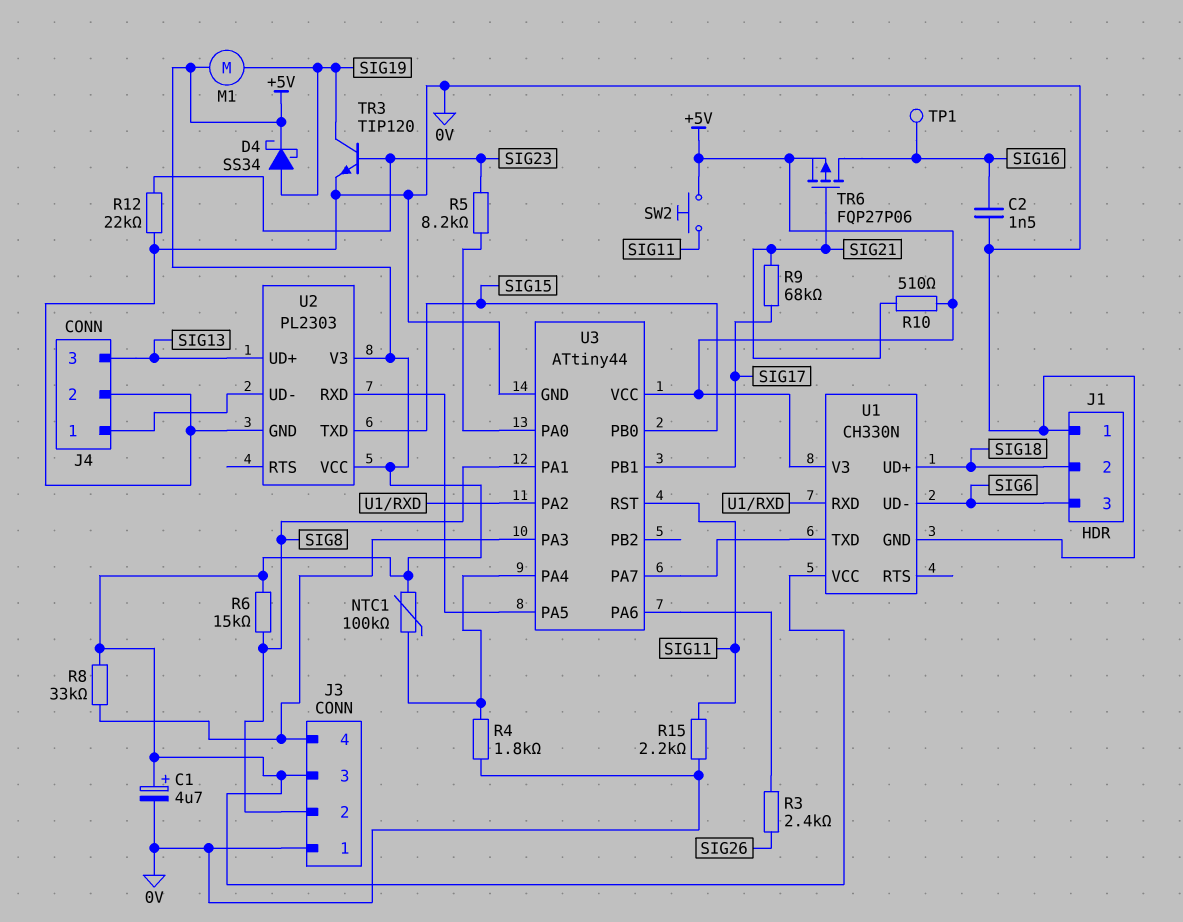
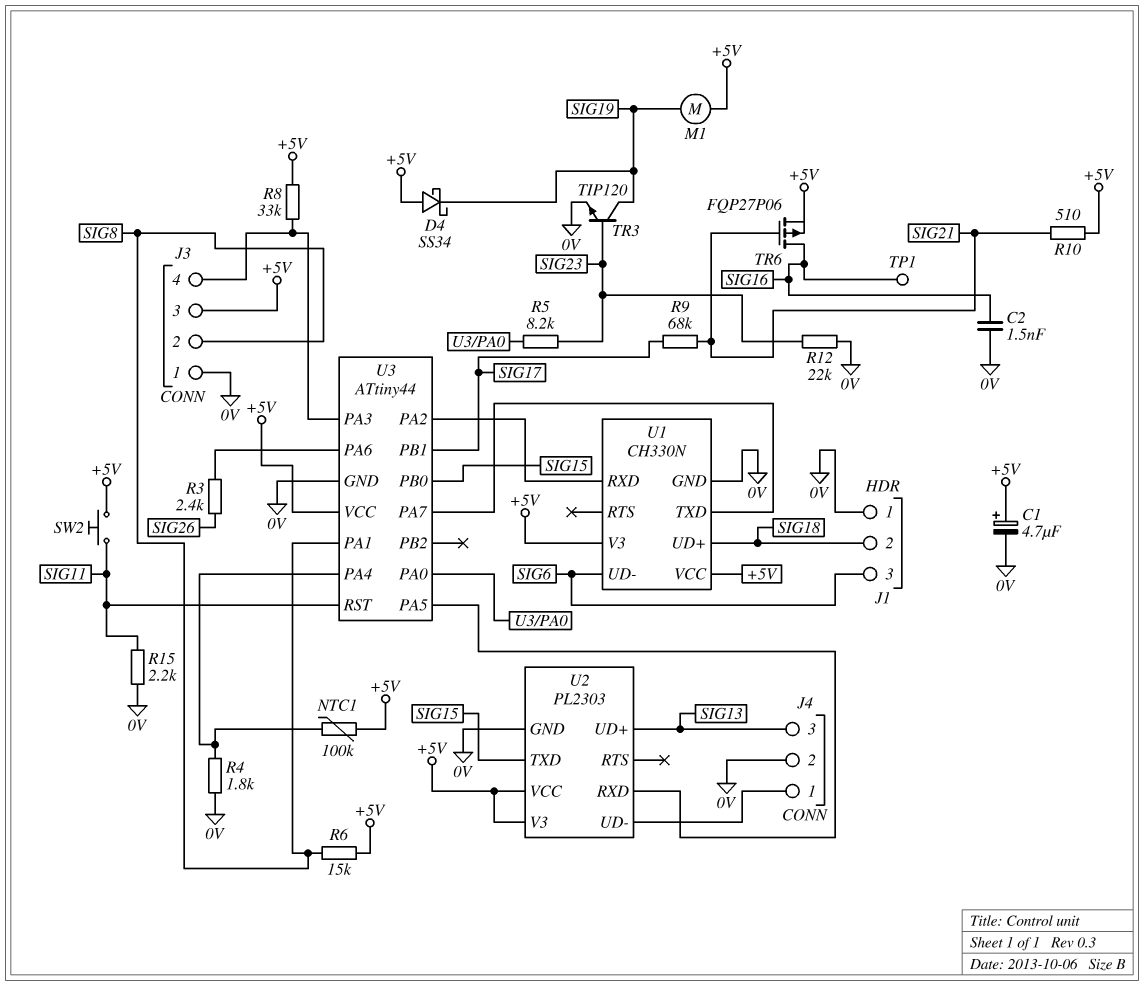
D4: schottky SS34 (A SIG19, K +5V) -> schottky SS34 (A +5V, K SIG19)

